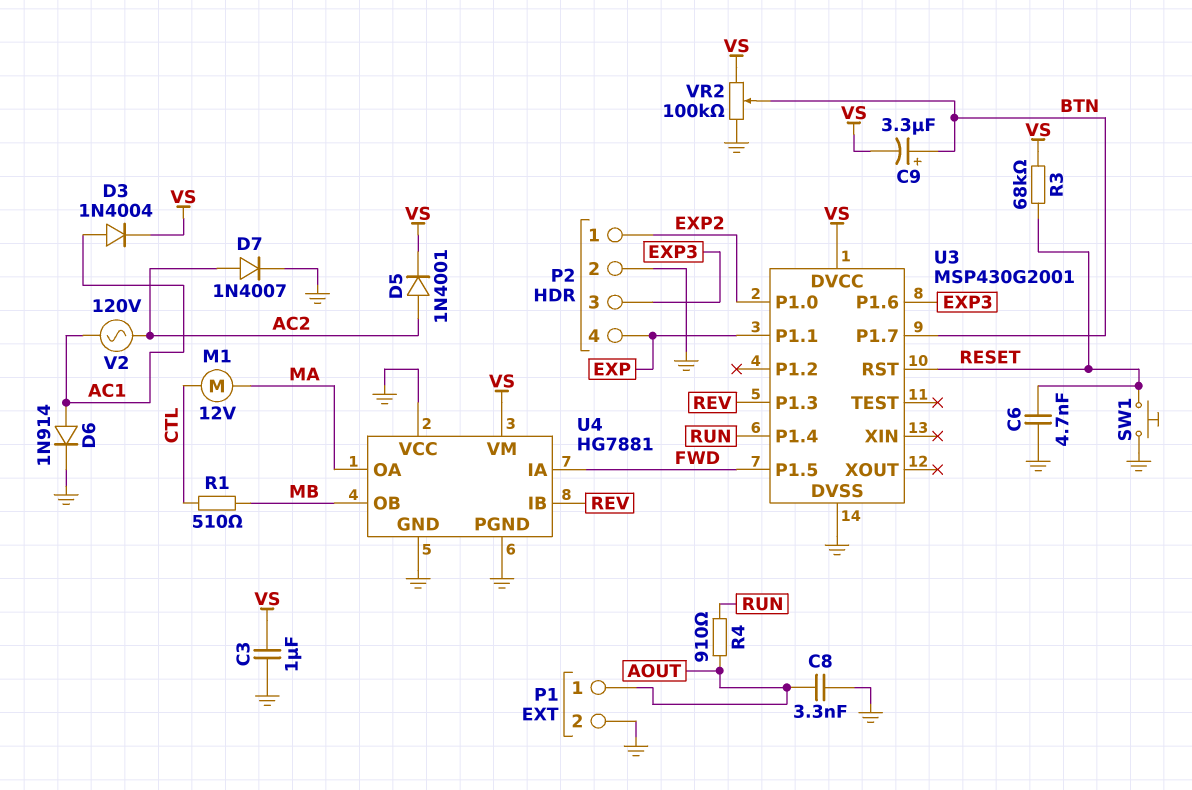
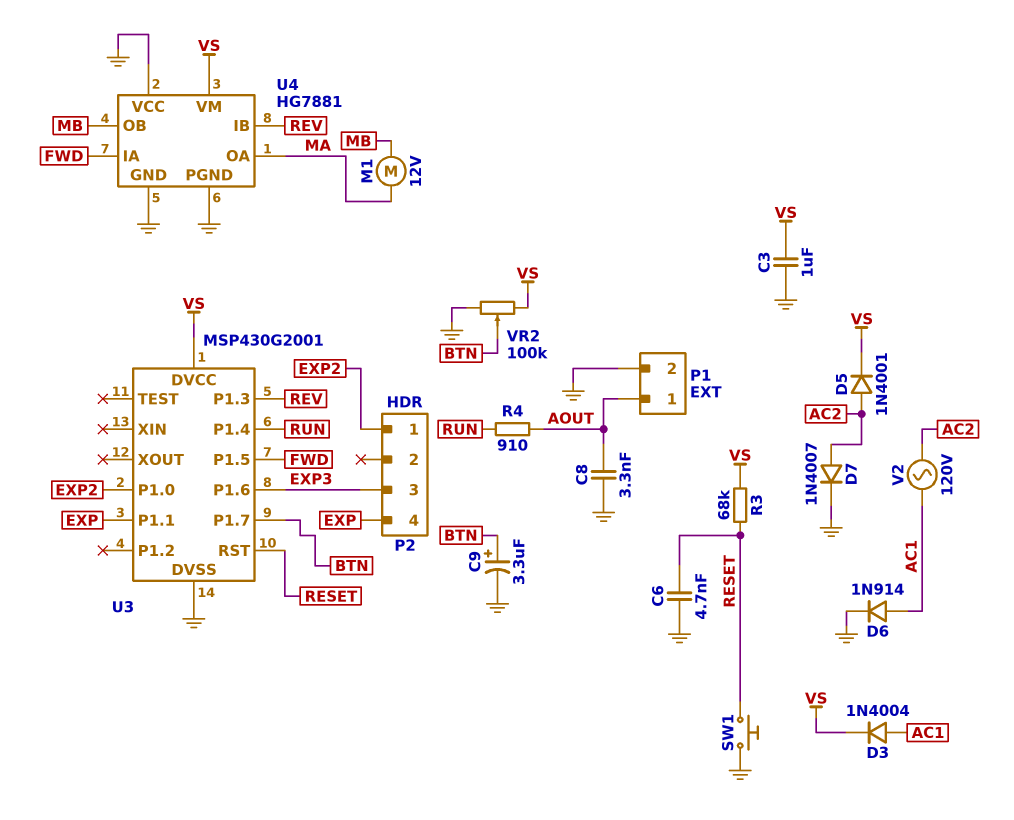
C9: 3.3uF (plus BTN, minus VS) -> 3.3uF (plus BTN, minus GND)
M1: motor 12V (CTL, MA) -> motor 12V (MA, MB)
P2 pin 2: GND -> none
R1: 510 (CTL, MB) -> none

